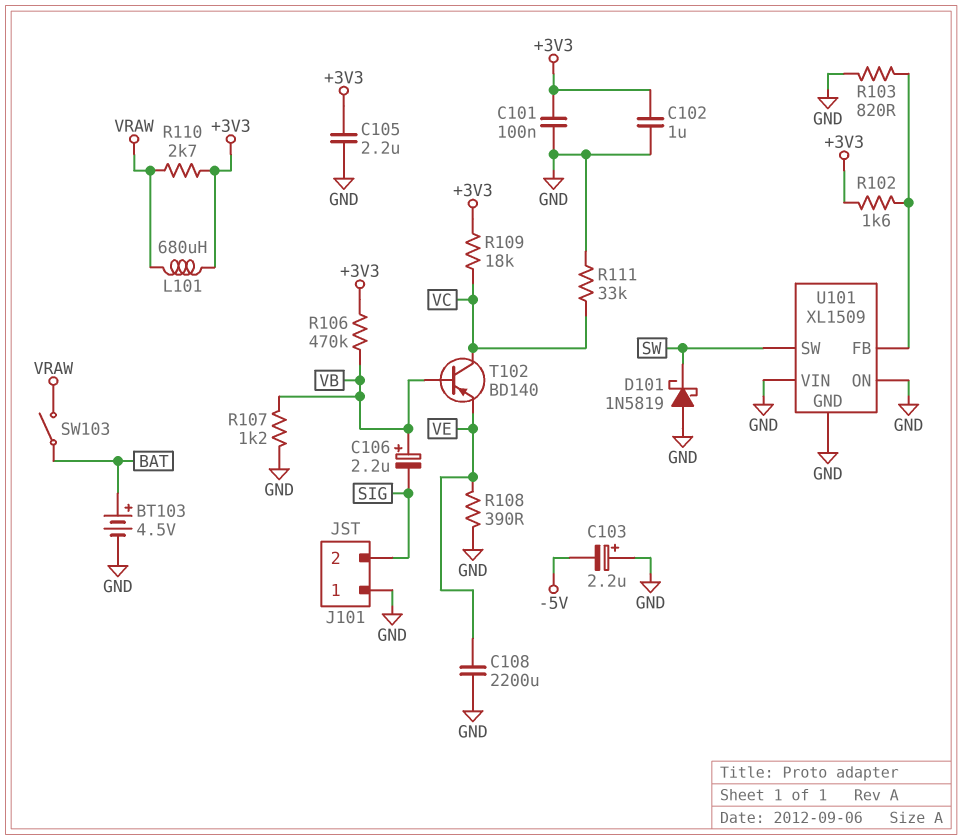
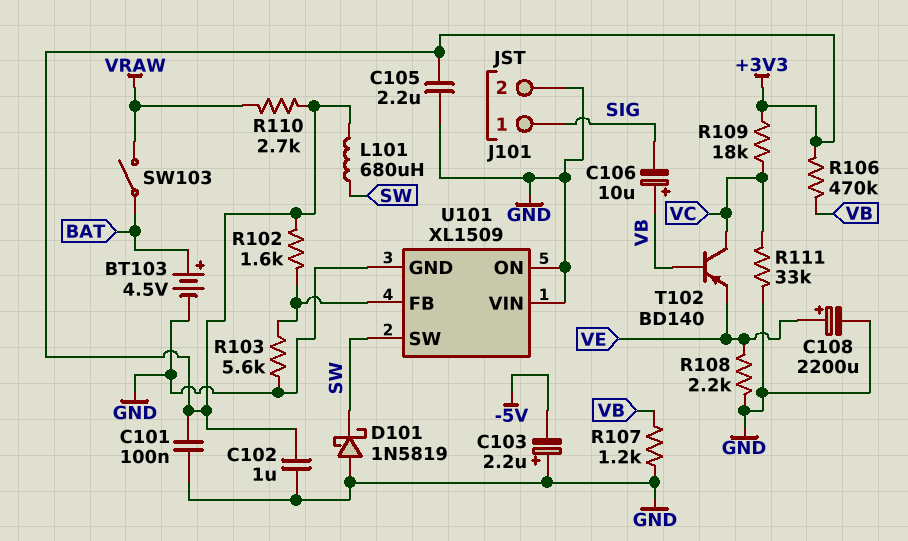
C106: 2.2uF (plus VB, minus SIG) -> 10uF (plus VB, minus SIG)
C108: 2200uF (GND, VE) -> 2200uF (plus VE, minus GND)
J101 pin 1: GND -> SIG
J101 pin 2: SIG -> GND
L101: 680uH (+3V3, VRAW) -> 680uH (+3V3, SW)
R103: 820 (GND, U101/FB) -> 5.6k (GND, U101/FB)
R108: 390 (GND, VE) -> 2.2k (GND, VE)

